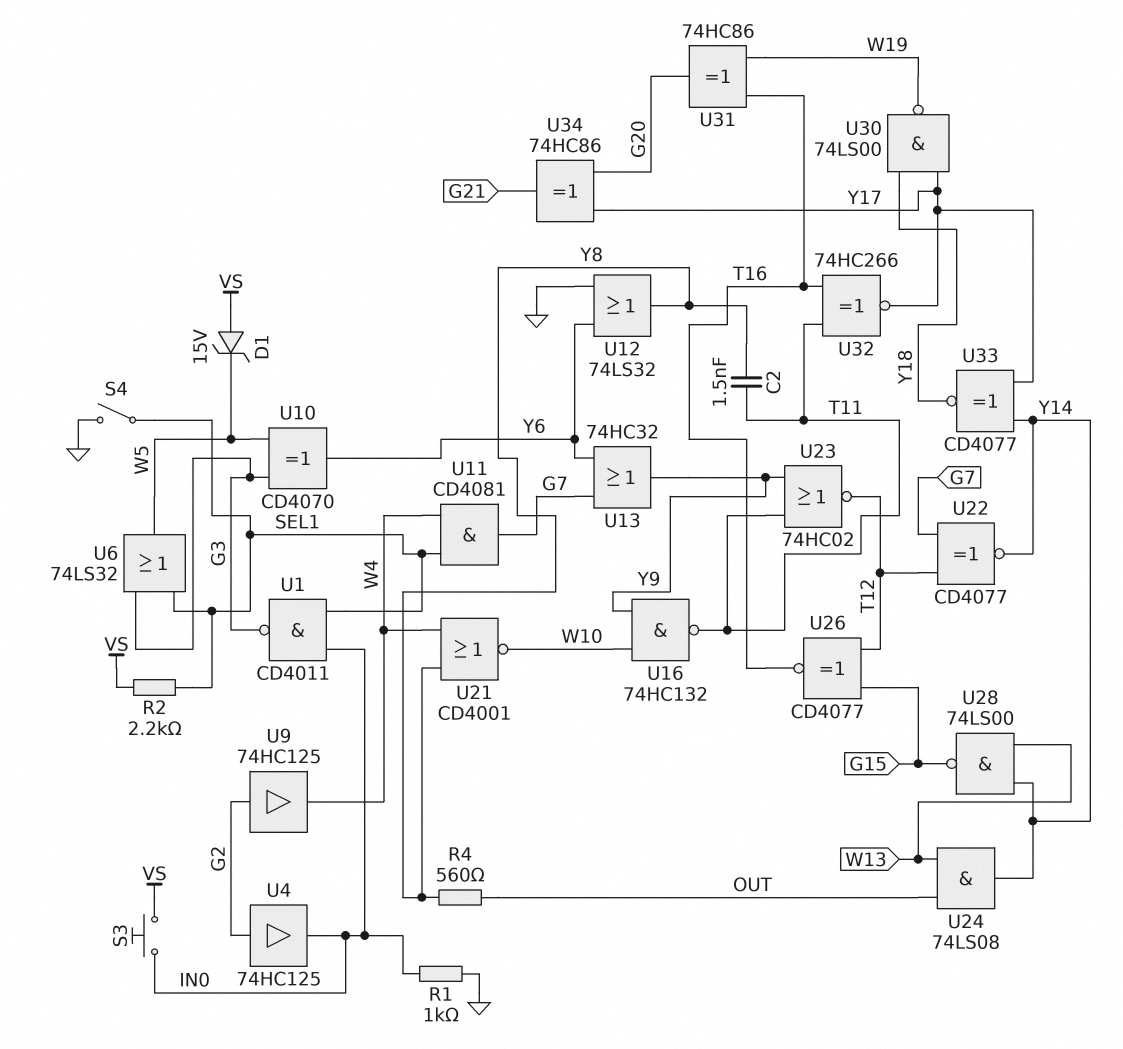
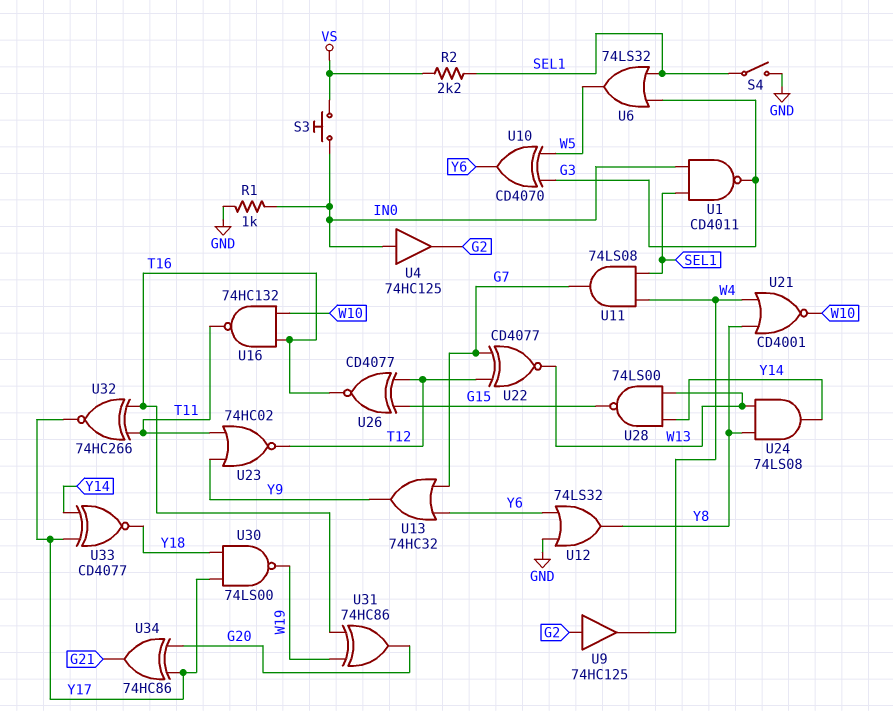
C2: 1.5nF (T11, Y8) -> none
D1: zener 15V (A VS, K W5) -> none
R4: 560 (OUT, Y8) -> none
U4: buffer 74HC125 (in G2, out IN0) -> buffer 74HC125 (in IN0, out G2)
U11: AND CD4081 (in SEL1, in W4, out G7) -> AND 74LS08 (in SEL1, in W4, out G7)
U16: NAND 74HC132 (in W10, in Y9, out T11) -> NAND 74HC132 (in T16, in W10, out T11)
U22: XNOR CD4077 (in G7, in T12, out Y14) -> XNOR CD4077 (in G7, in T12, out W13)
U24: AND 74LS08 (in OUT, in W13, out Y14) -> AND 74LS08 (in W13, in Y8, out Y14)

